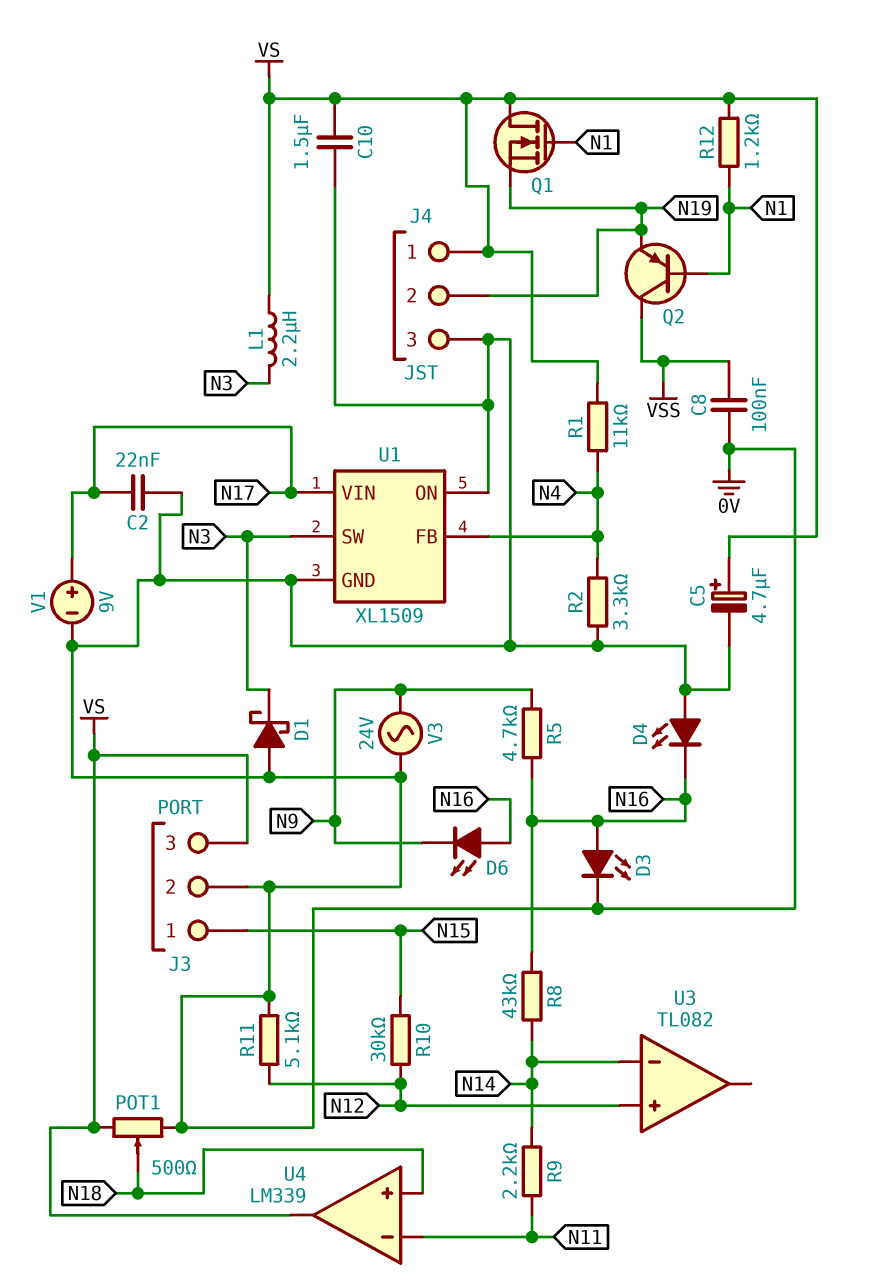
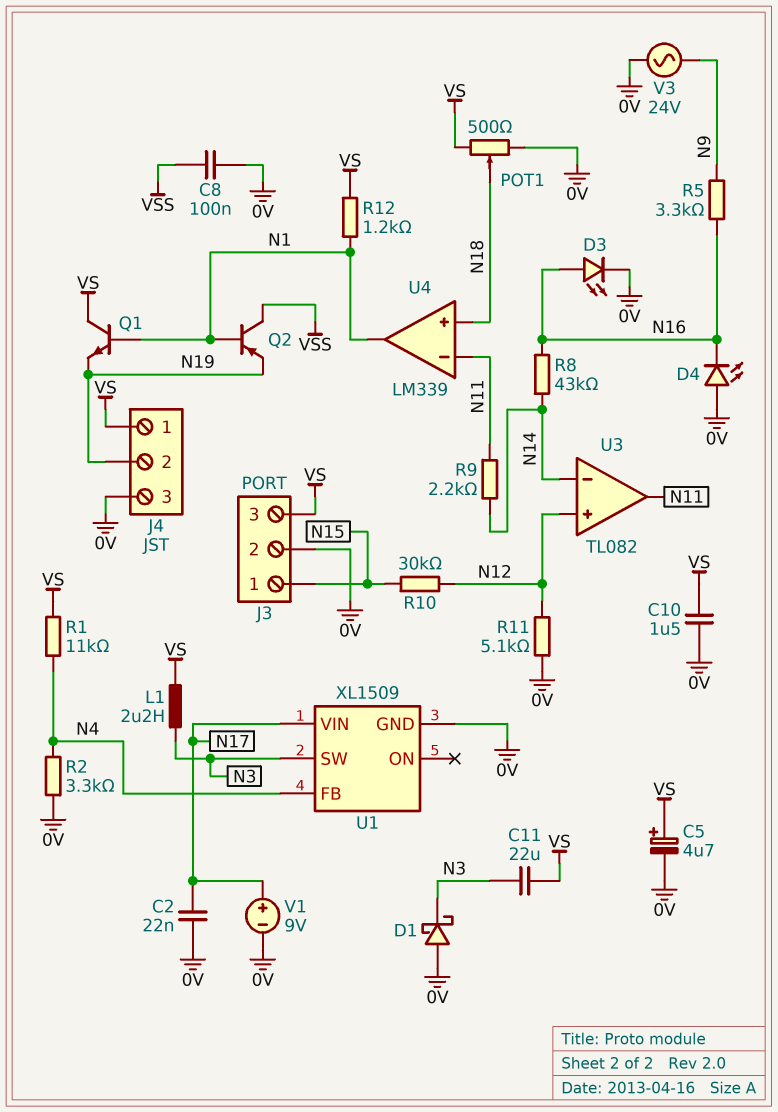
C11: none -> 22uF (N3, VS)
D6: LED (A N16, K N9) -> none
Q1: NMOS (G N1, D VS, S N19) -> NPN (B N1, C VS, E N19)
R5: 4.7k (N9, N16) -> 3.3k (N9, N16)
U1 pin ON: 0V -> none
U3 pin out: none -> N11
U4 pin out: VS -> N1

